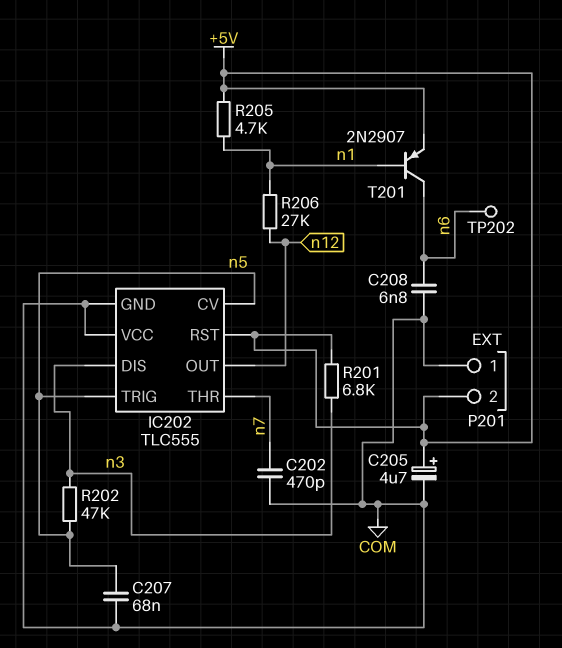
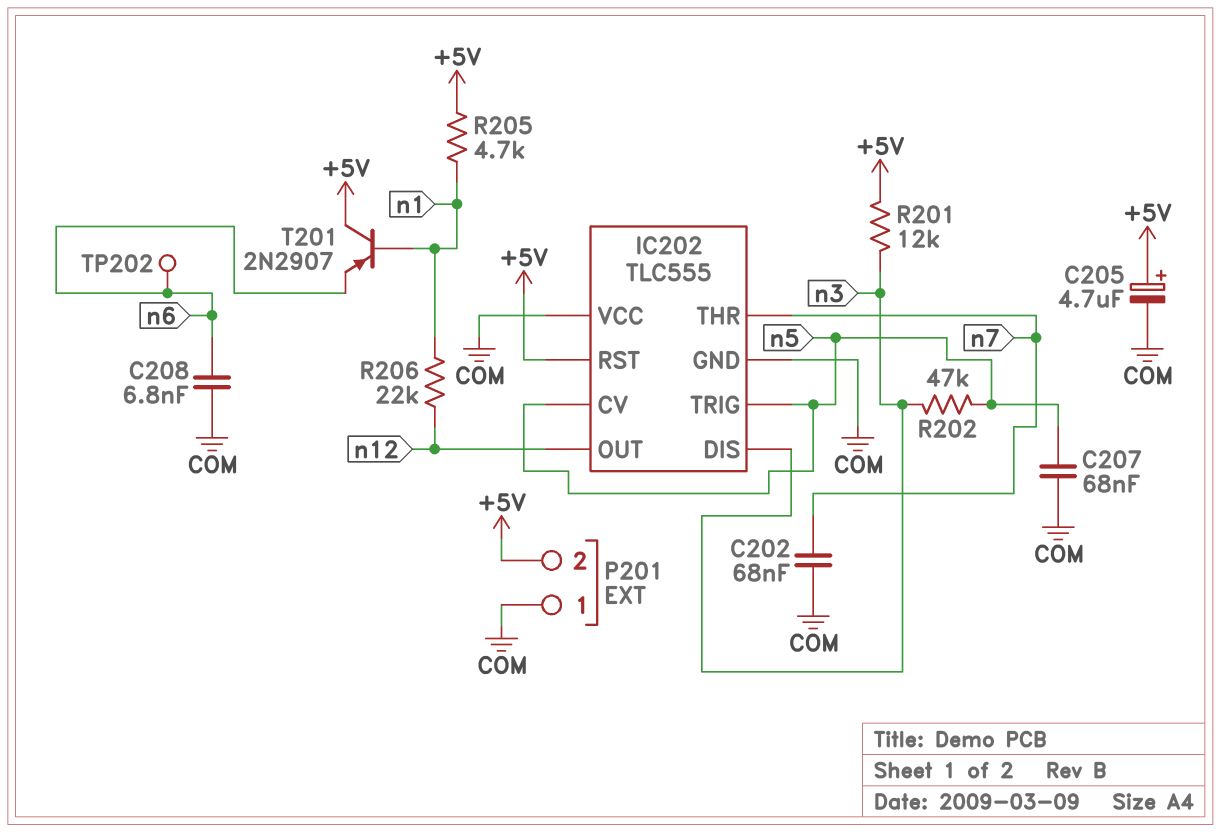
C202: 470pF (COM, n7) -> 68nF (COM, n7)
R201: 6.8k (+5V, n3) -> 12k (+5V, n3)
R206: 27k (n1, n12) -> 22k (n1, n12)
T201: PNP 2N2907 (B n1, C n6, E +5V) -> PNP 2N2907 (B n1, C +5V, E n6)

